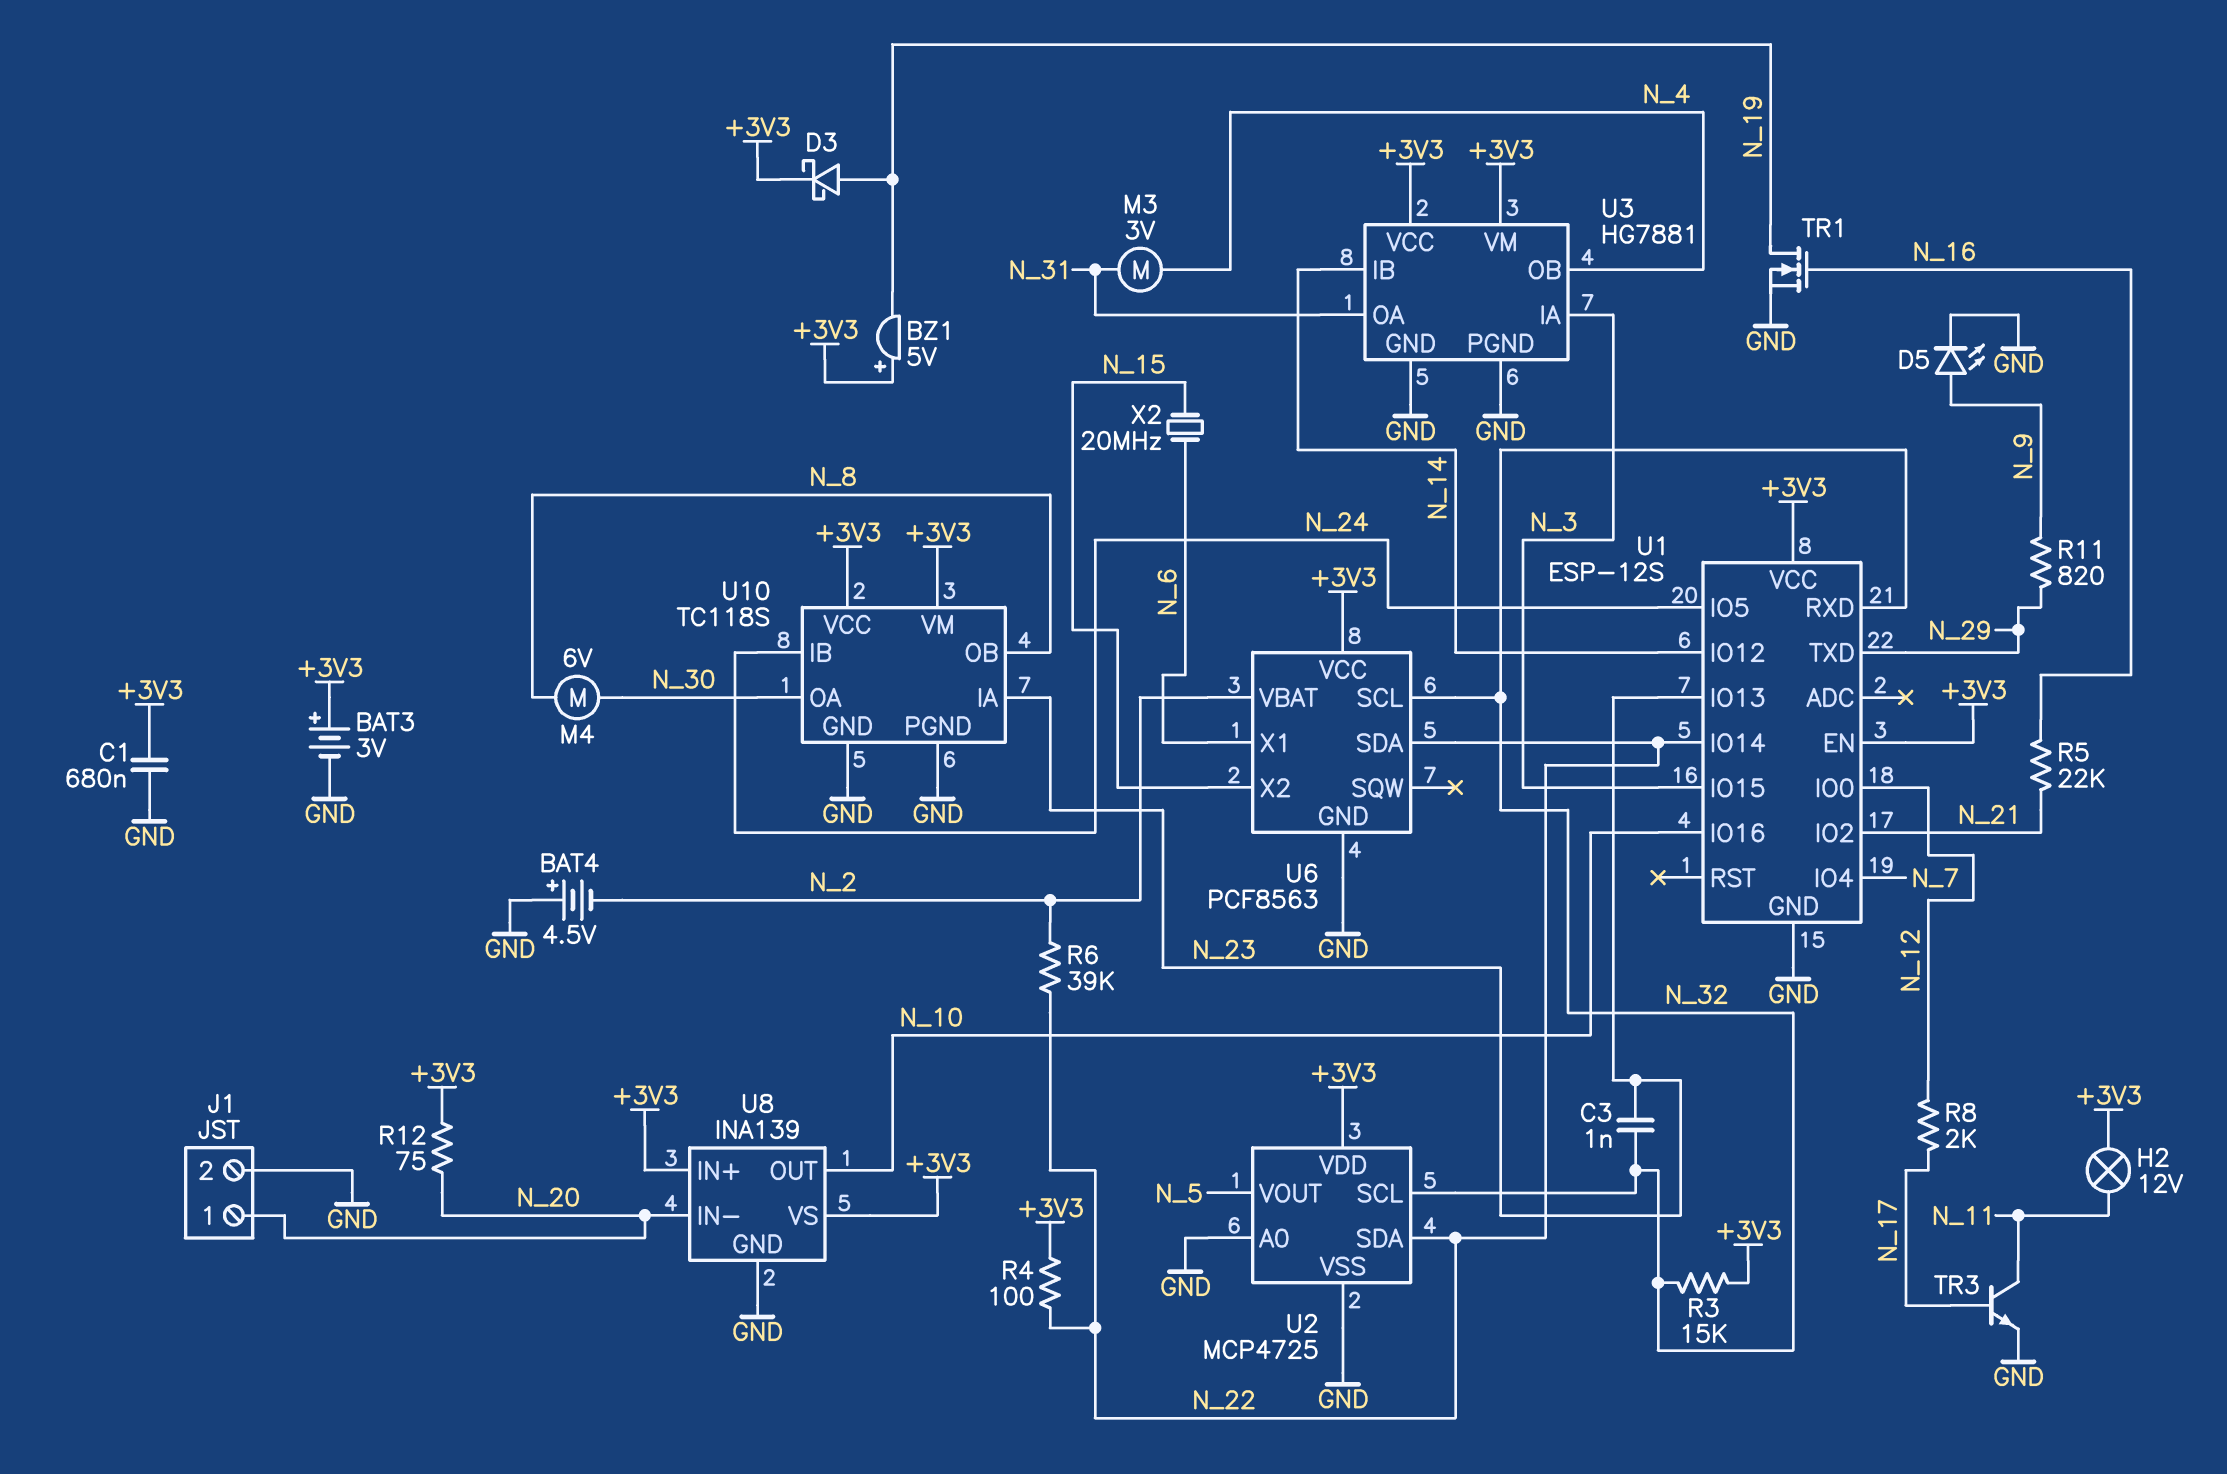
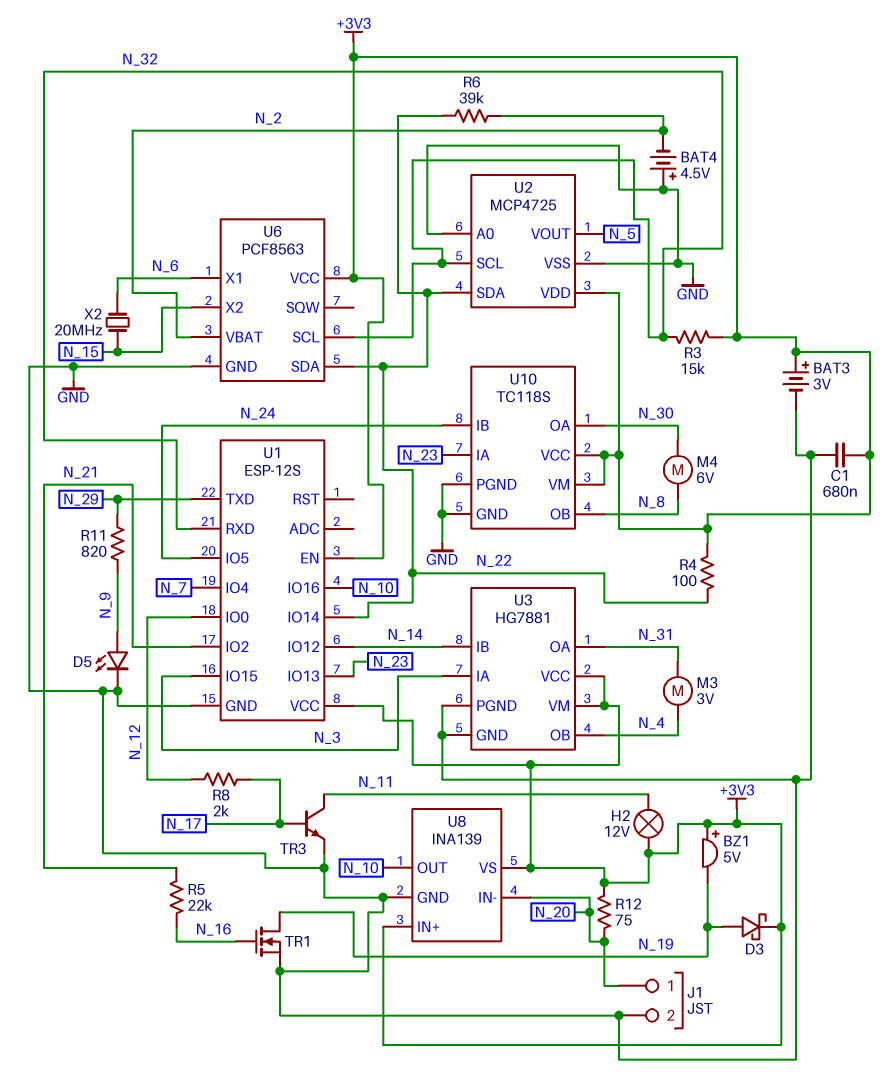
C3: 1nF (N_23, N_32) -> none

